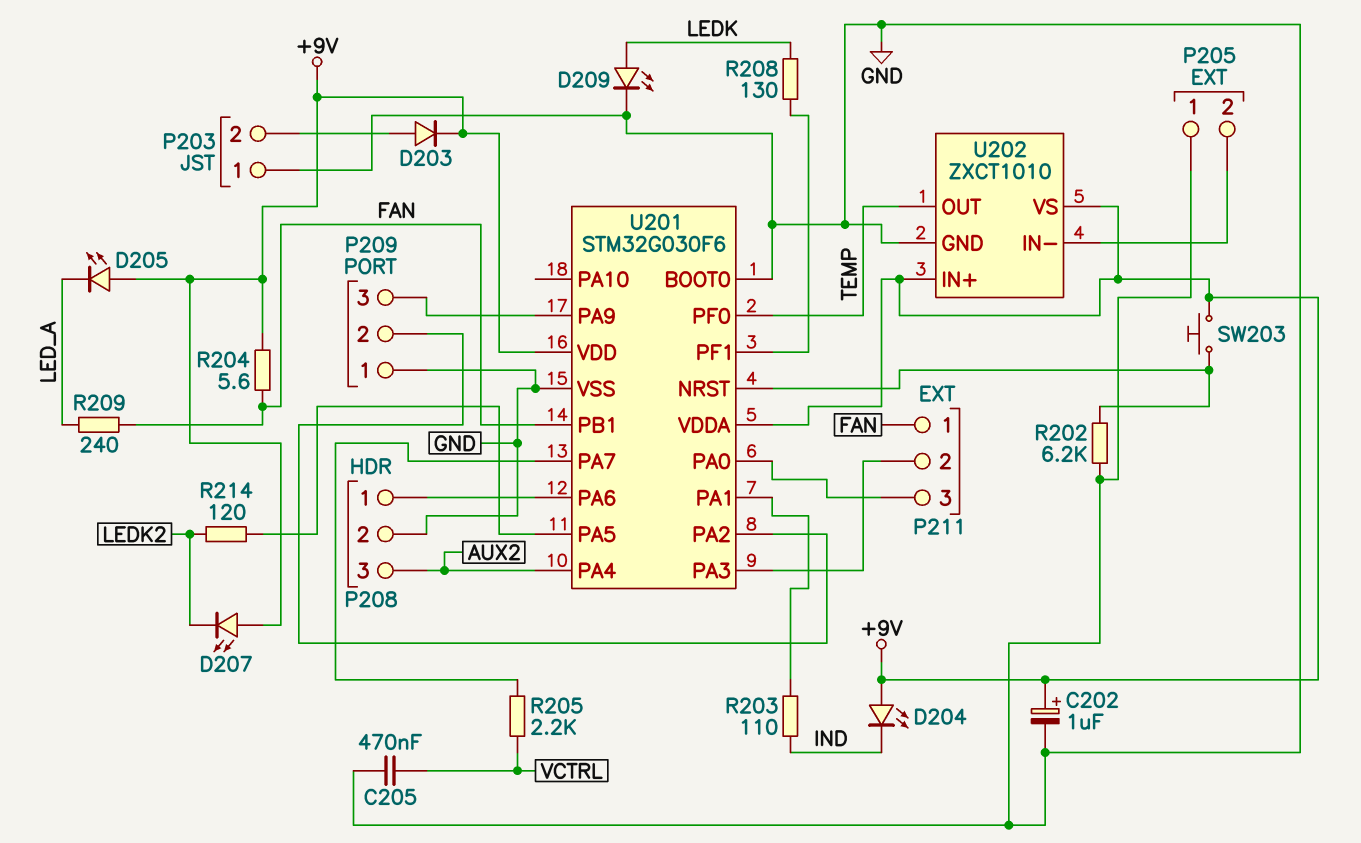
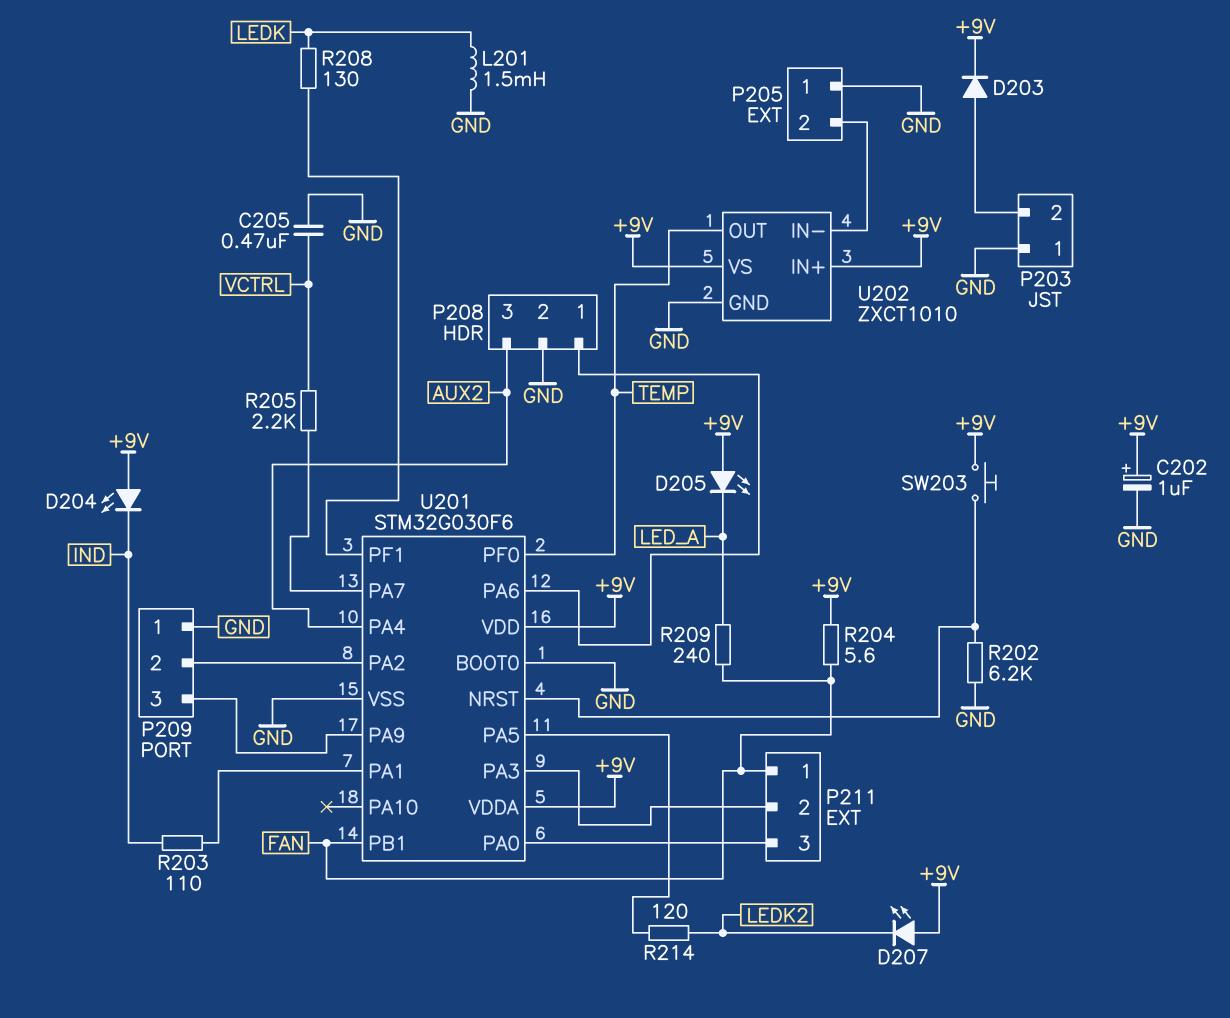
D209: LED (A LEDK, K GND) -> none
L201: none -> 1.5mH (GND, LEDK)

